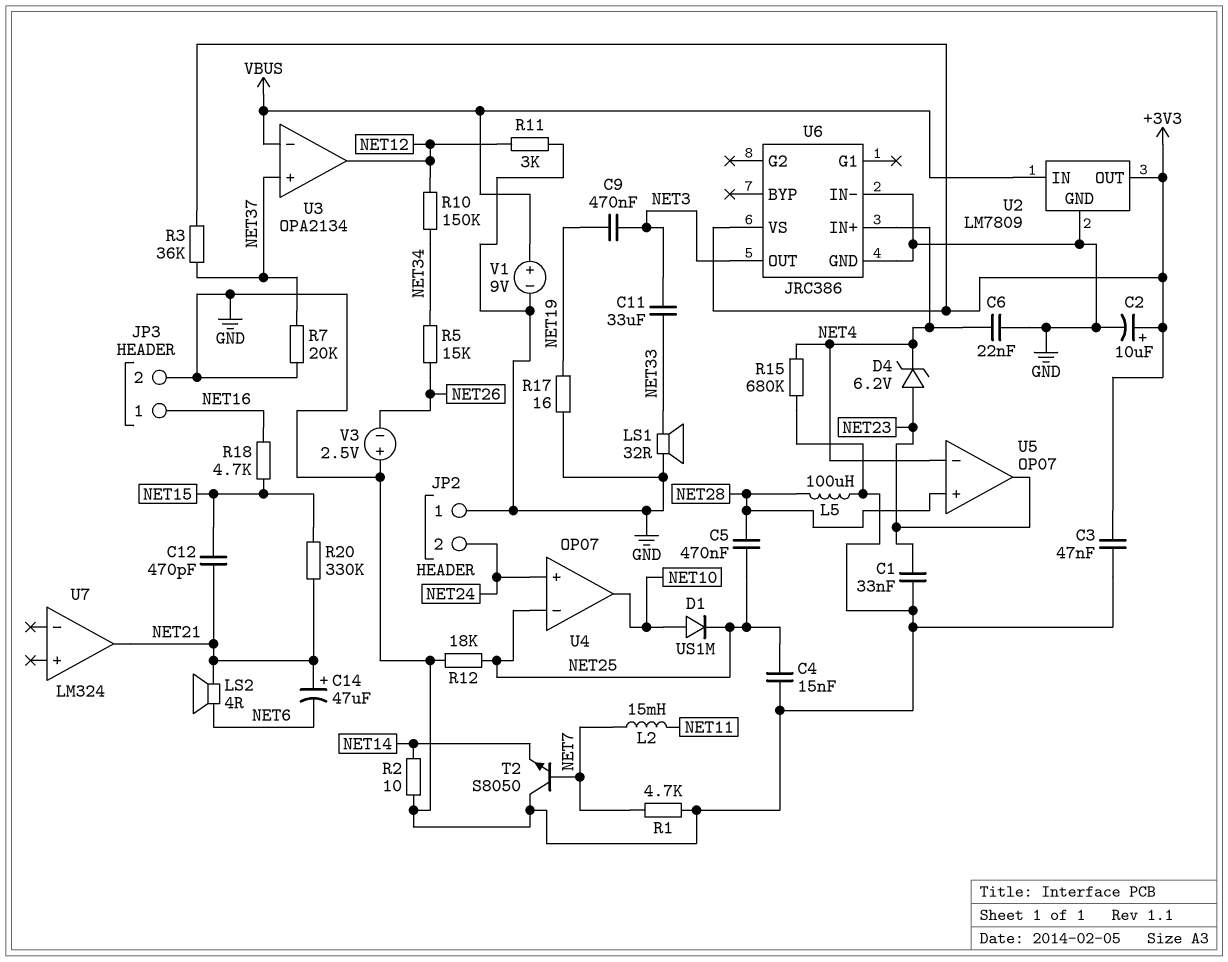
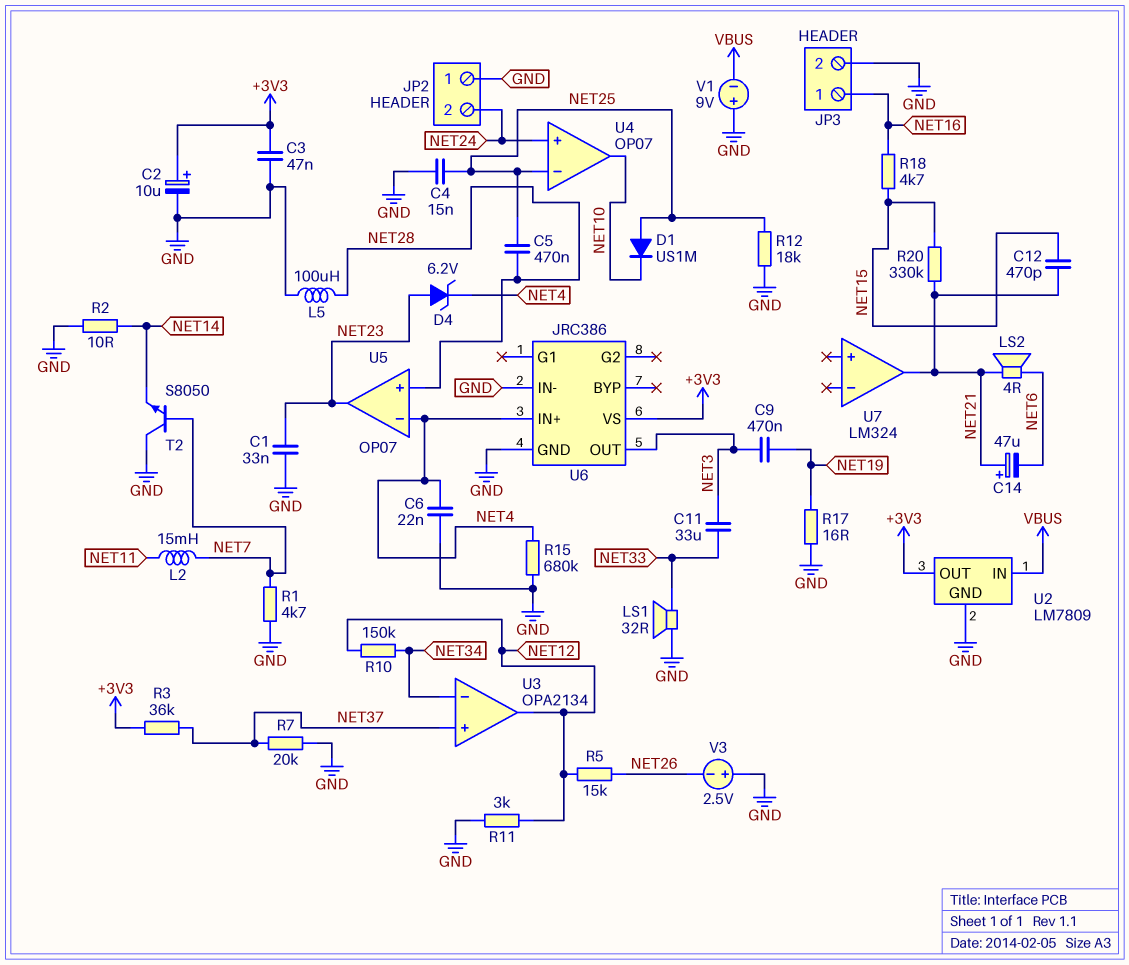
D1: diode US1M (A NET10, K NET25) -> diode US1M (A NET25, K NET10)
R5: 15k (NET26, NET34) -> 15k (NET12, NET26)
U3 pin in-: VBUS -> NET34
V1: 9V (plus VBUS, minus GND) -> 9V (plus GND, minus VBUS)

